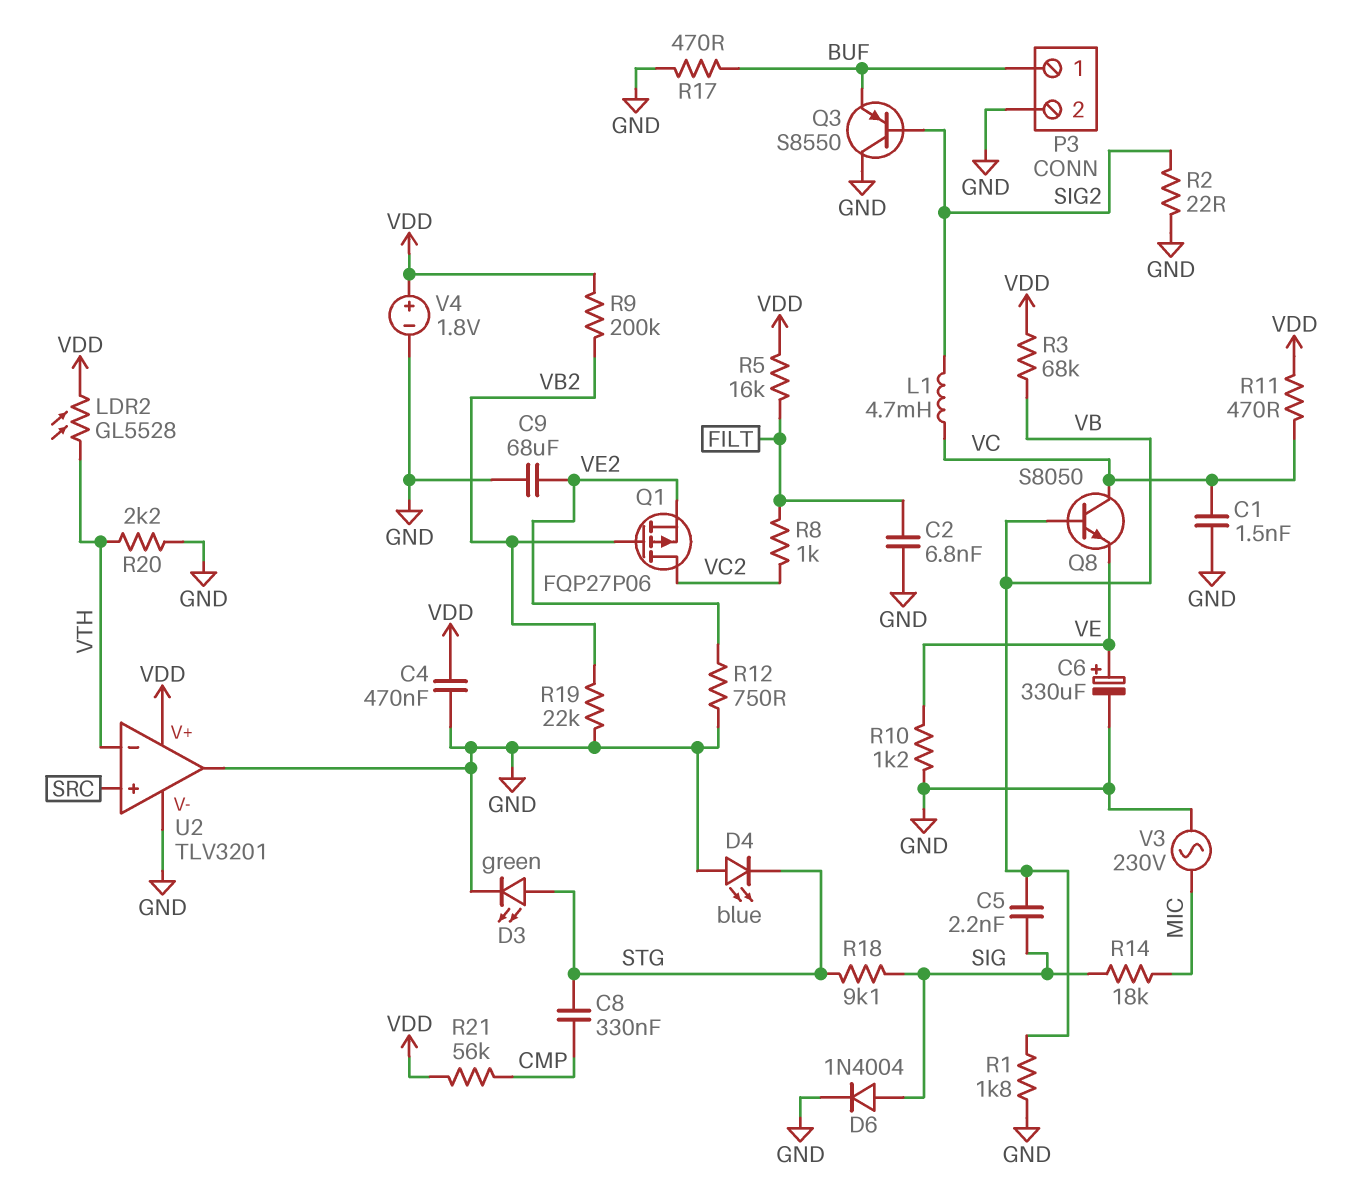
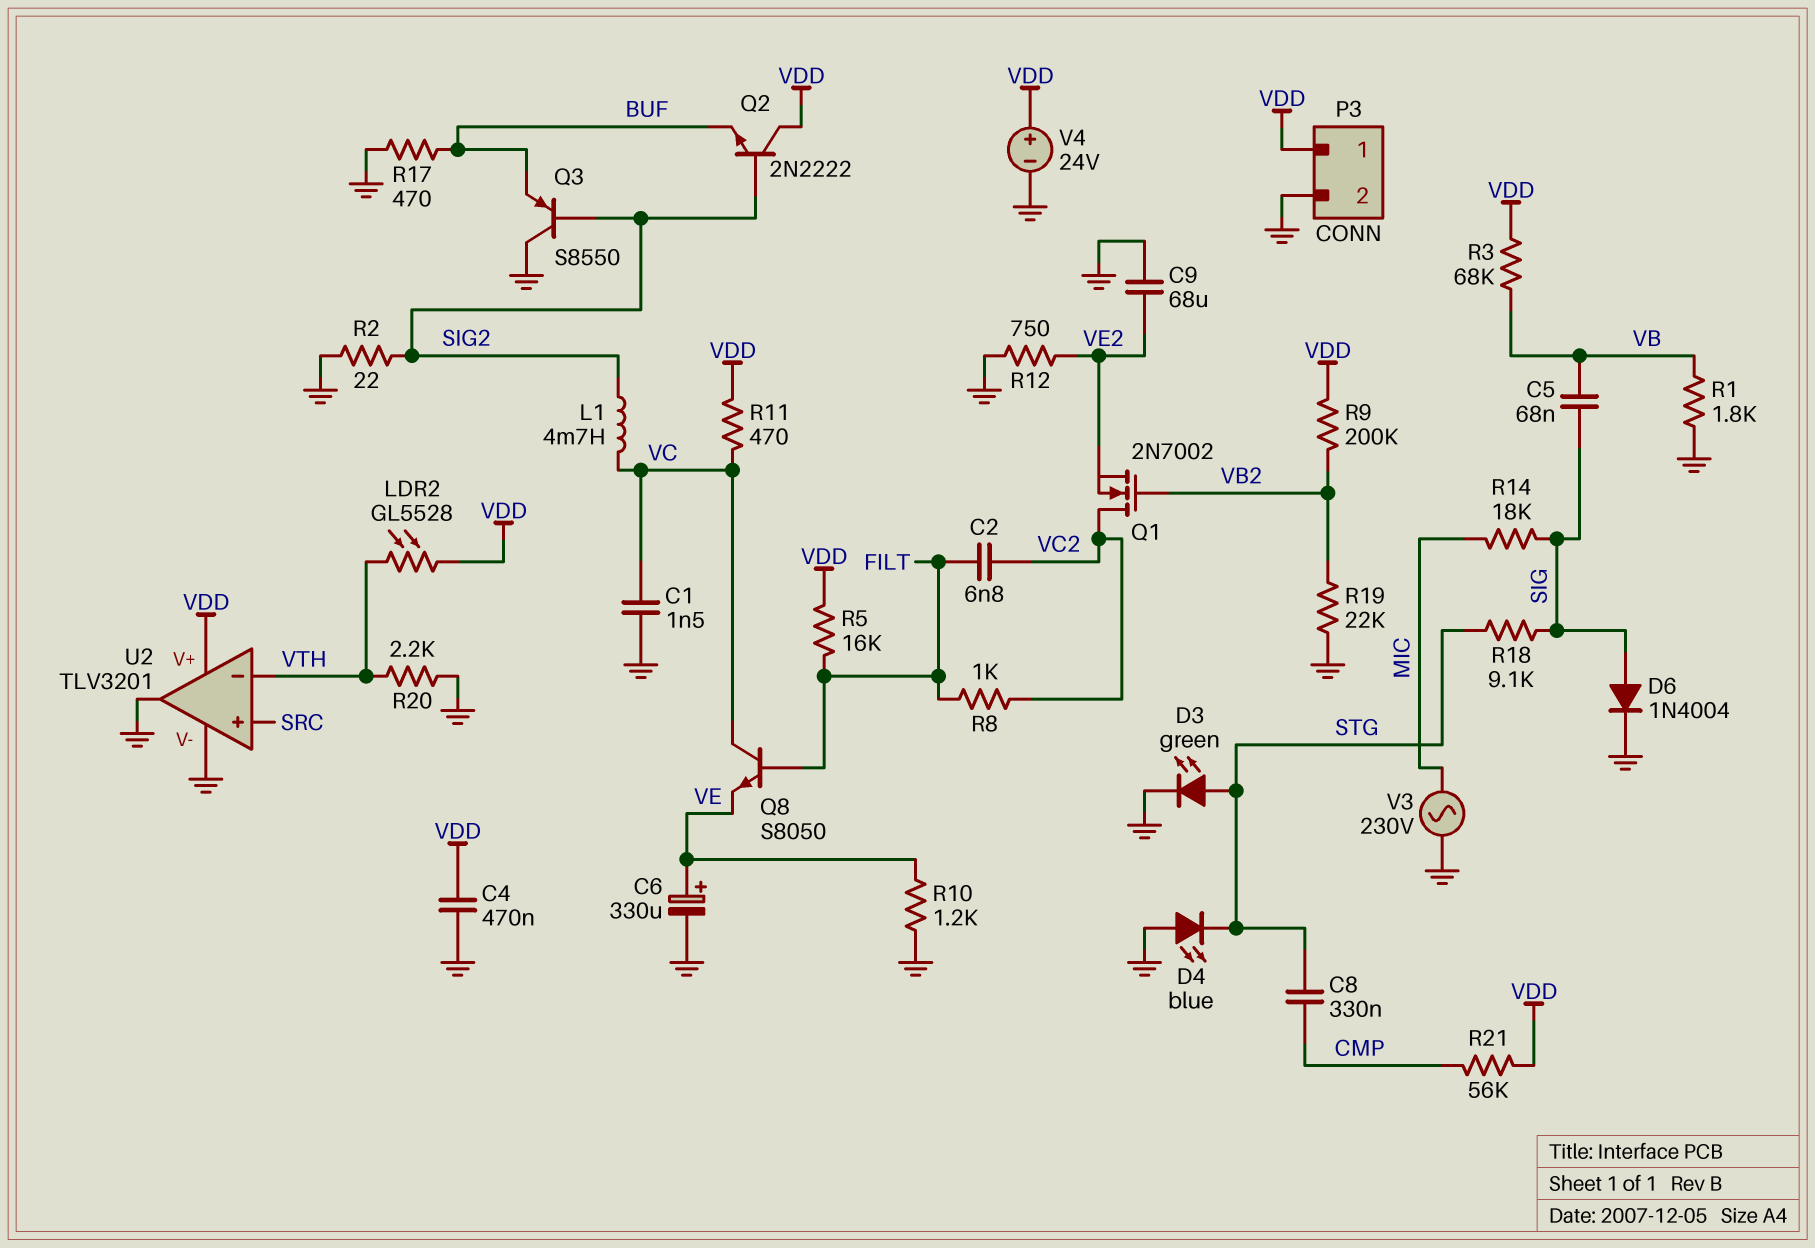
C2: 6.8nF (FILT, GND) -> 6.8nF (FILT, VC2)
C5: 2.2nF (SIG, VB) -> 68nF (SIG, VB)
P3 pin 1: BUF -> VDD
Q1: PMOS FQP27P06 (G VB2, D VC2, S VE2) -> NMOS 2N7002 (G VB2, D VC2, S VE2)
Q2: none -> NPN 2N2222 (B SIG2, C VDD, E BUF)
Q8: NPN S8050 (B VB, C VC, E VE) -> NPN S8050 (B FILT, C VC, E VE)
V4: 1.8V (plus VDD, minus GND) -> 24V (plus VDD, minus GND)

